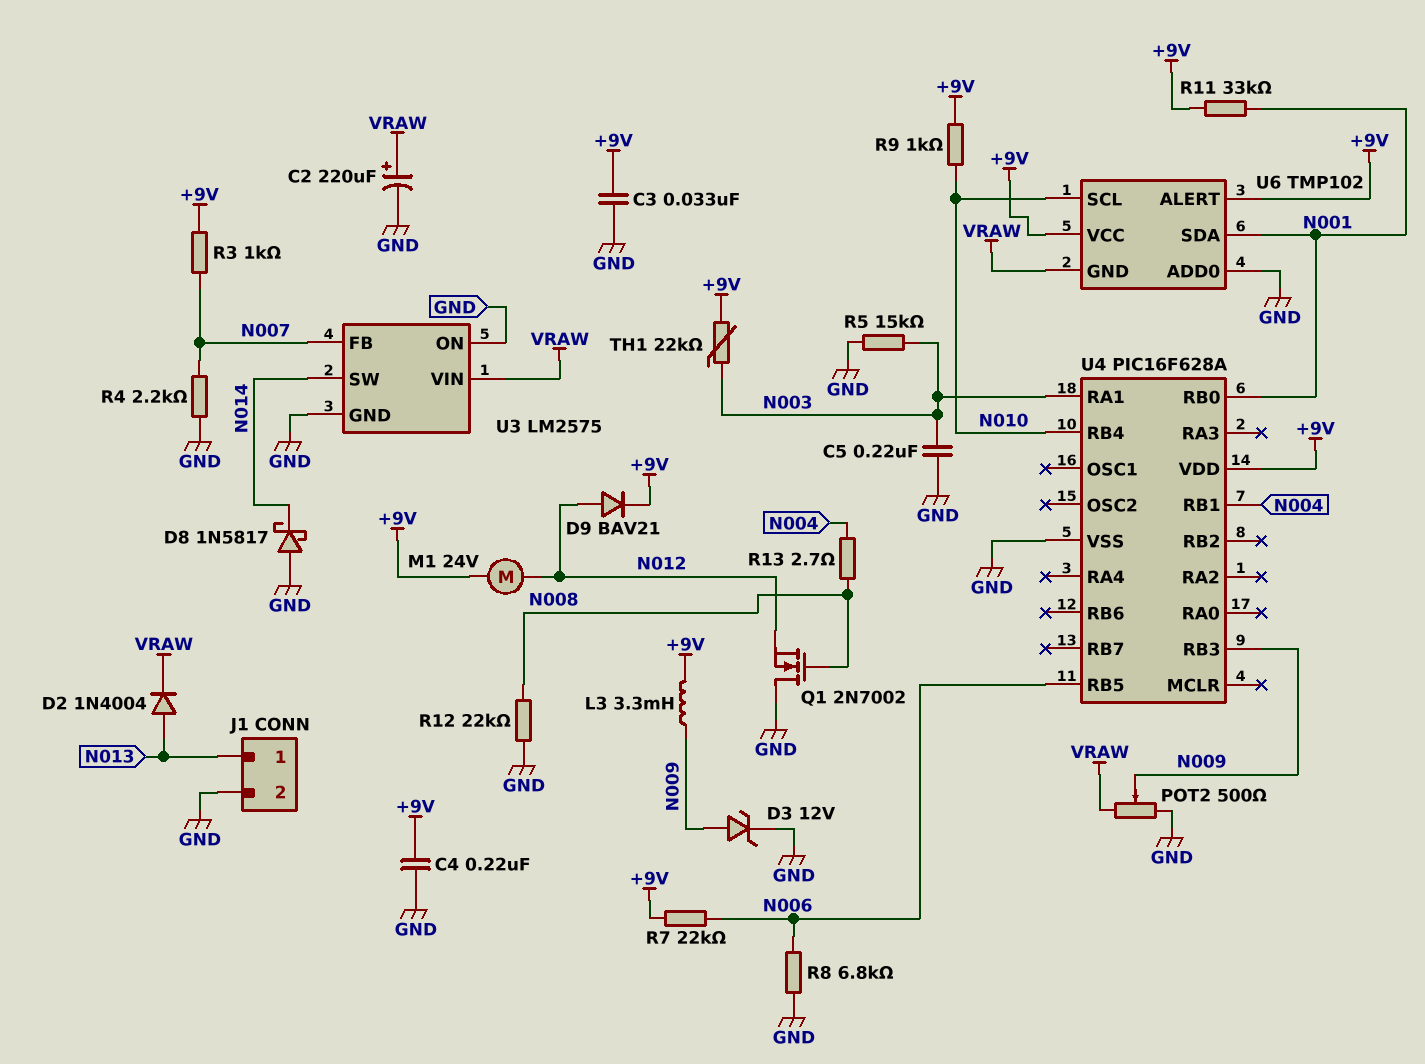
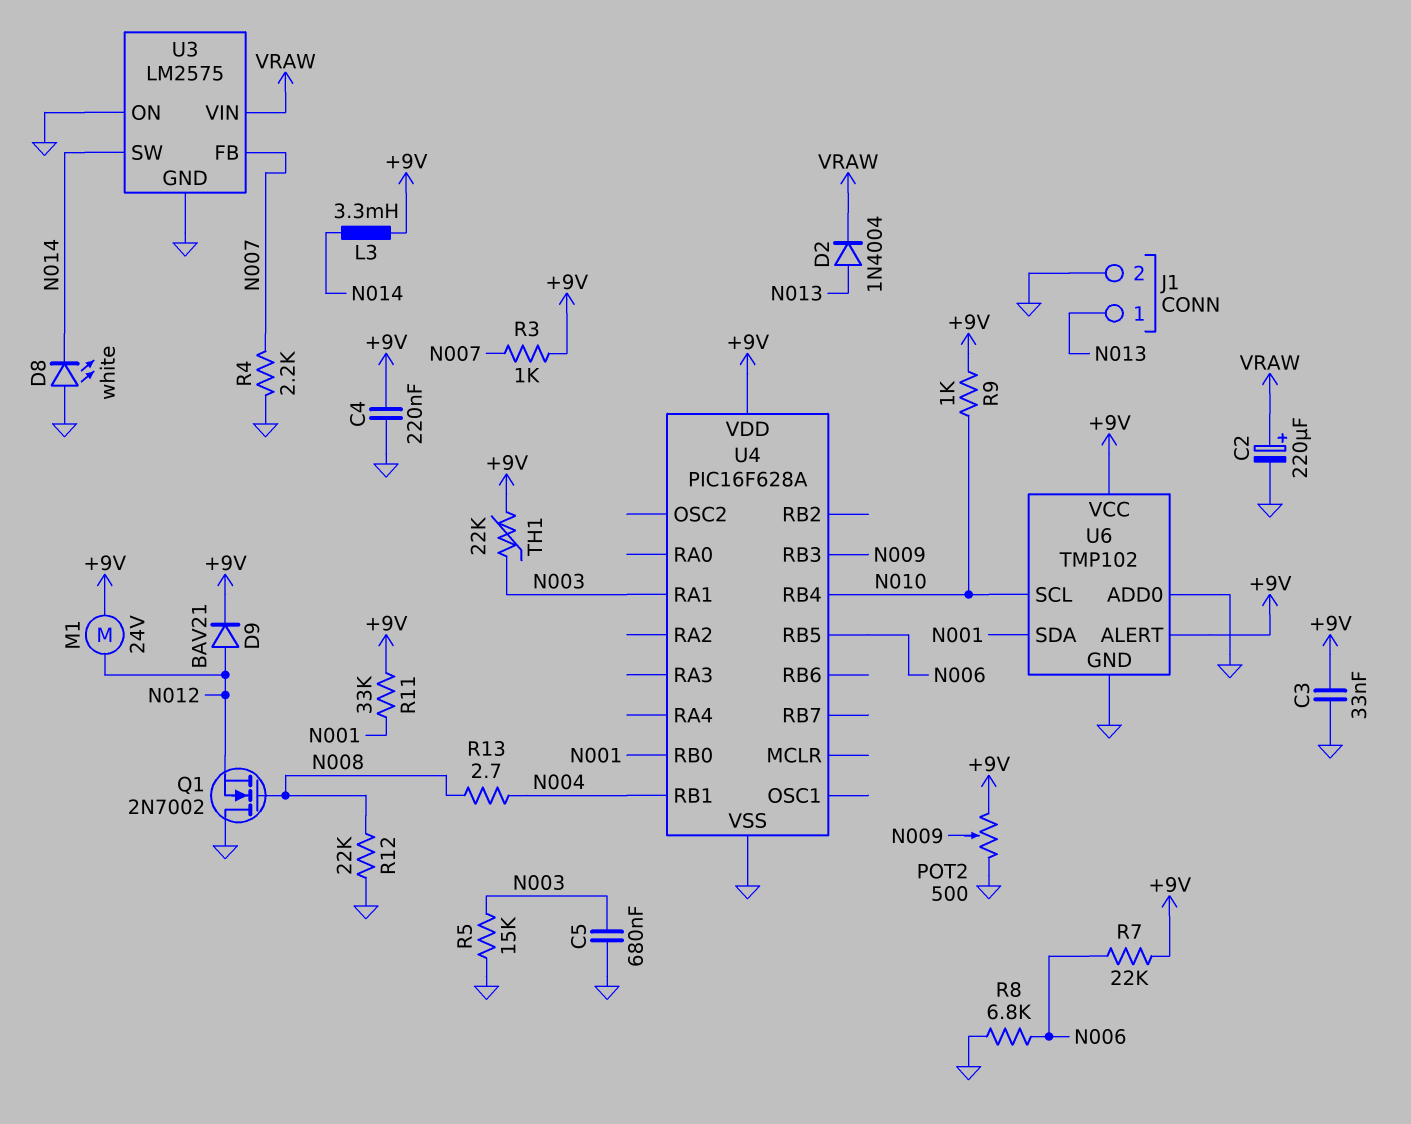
C5: 220nF (GND, N003) -> 680nF (GND, N003)
D3: zener 12V (A N009, K GND) -> none
D8: schottky 1N5817 (A GND, K N014) -> LED white (A GND, K N014)
L3: 3.3mH (+9V, N009) -> 3.3mH (+9V, N014)
POT2: 500 (GND, VRAW, wiper N009) -> 500 (+9V, GND, wiper N009)
U6 pin GND: VRAW -> GND

